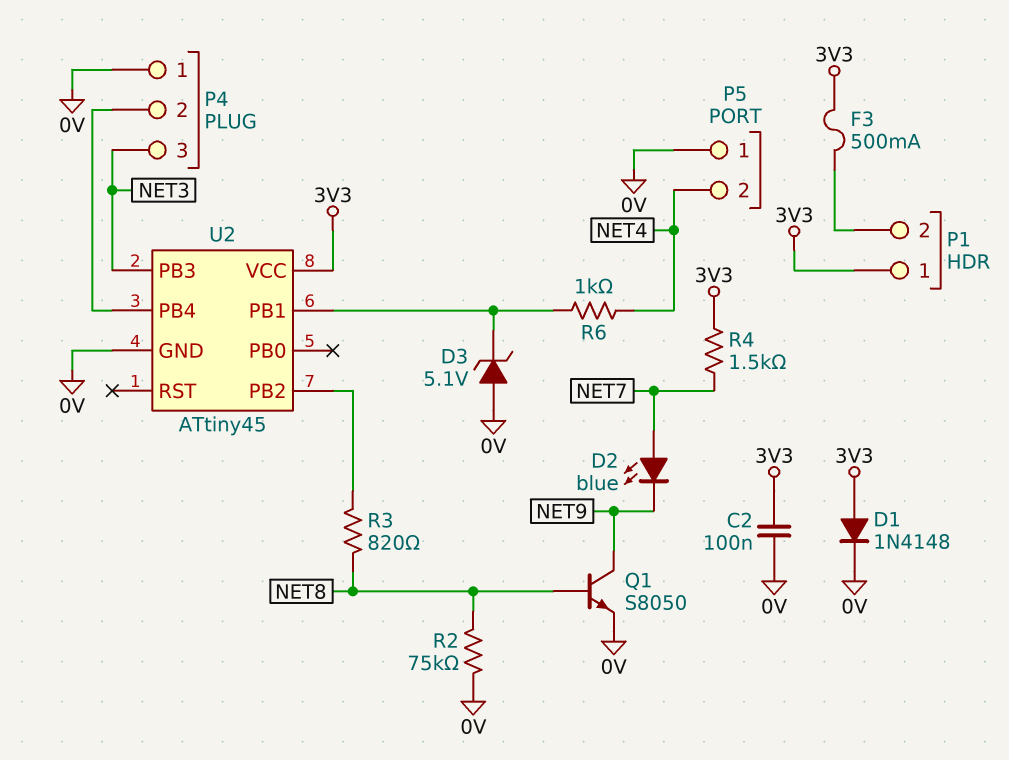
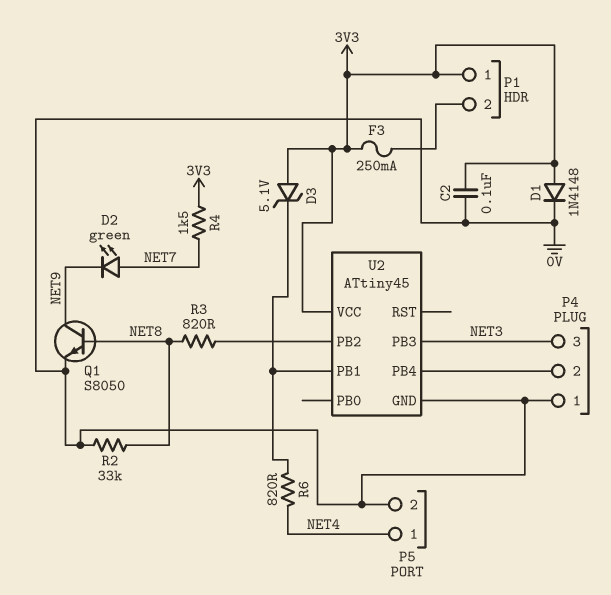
D2: LED blue (A NET7, K NET9) -> LED green (A NET7, K NET9)
D3: zener 5.1V (A 0V, K U2/PB1) -> zener 5.1V (A 3V3, K U2/PB1)
F3: 500mA (3V3, P1/2) -> 250mA (3V3, P1/2)
P5 pin 1: 0V -> NET4
P5 pin 2: NET4 -> 0V
R2: 75k (0V, NET8) -> 33k (0V, NET8)
R6: 1k (NET4, U2/PB1) -> 820 (NET4, U2/PB1)

